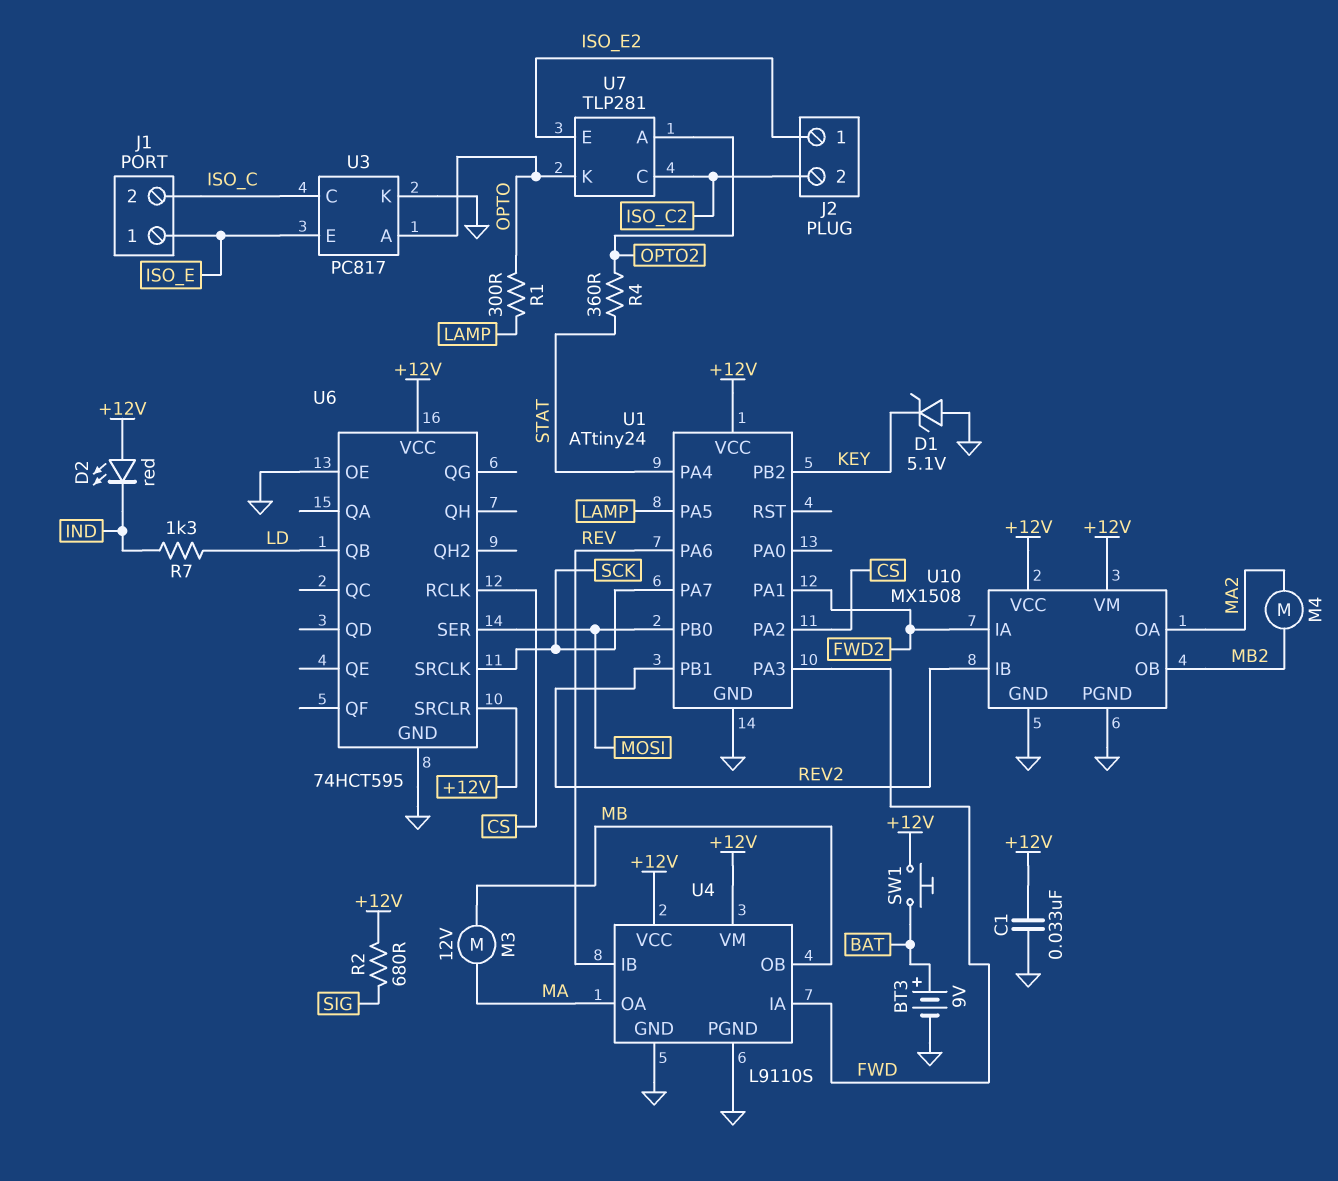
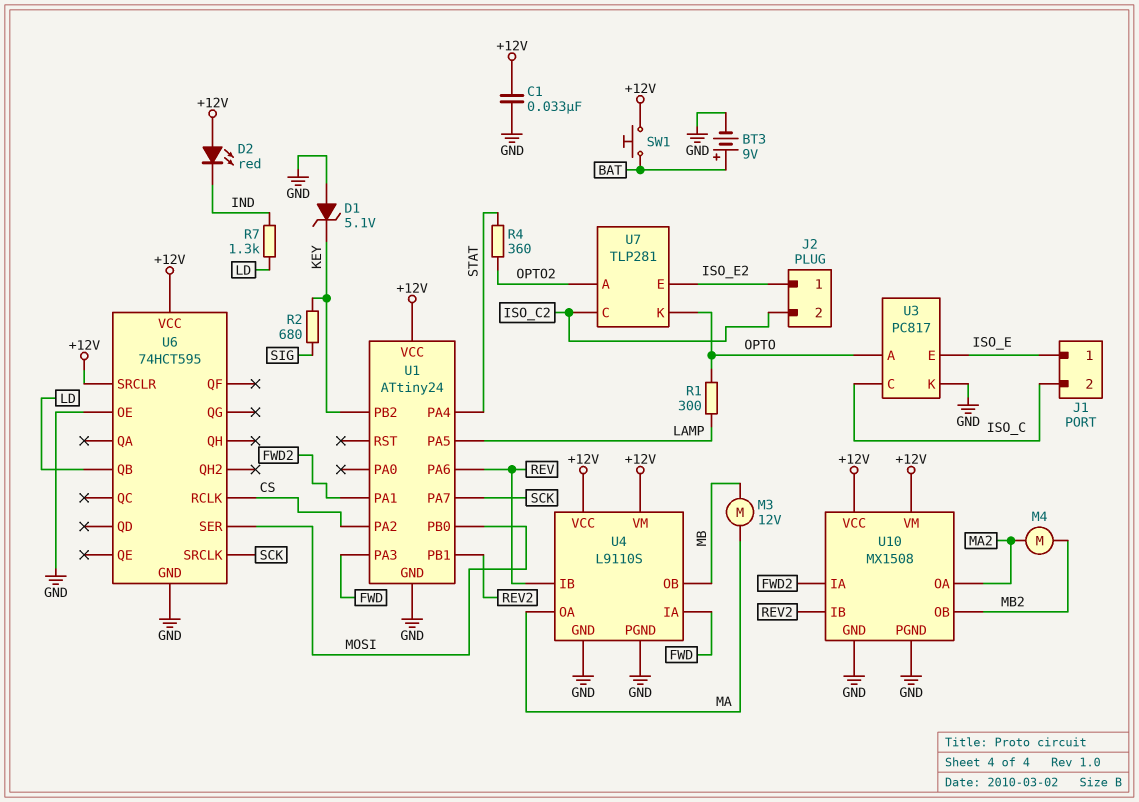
R2: 680 (+12V, SIG) -> 680 (KEY, SIG)

